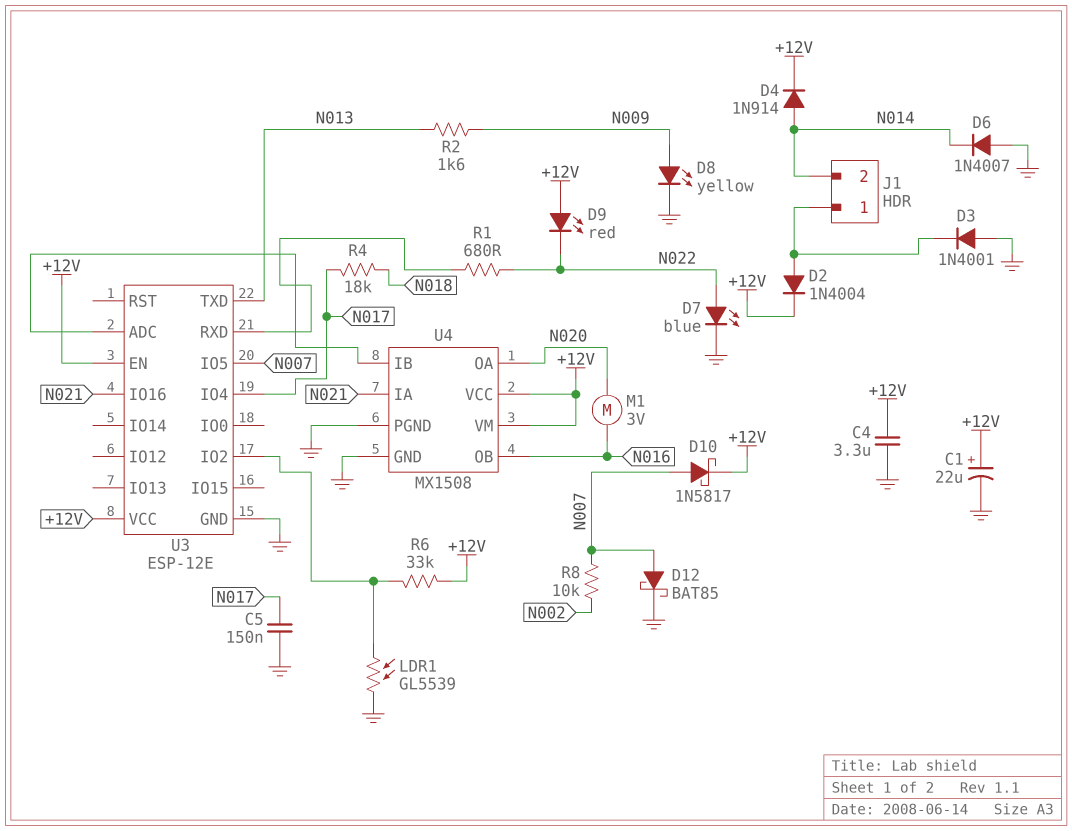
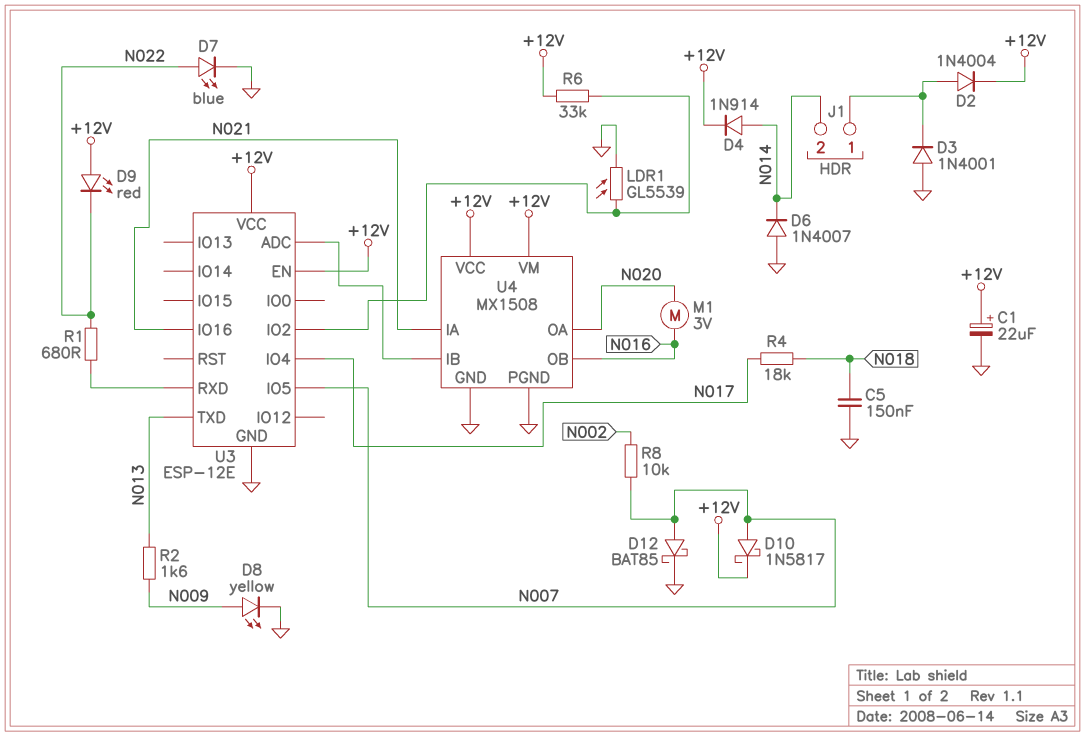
C4: 3.3uF (+12V, GND) -> none
C5: 150nF (GND, N017) -> 150nF (GND, N018)

